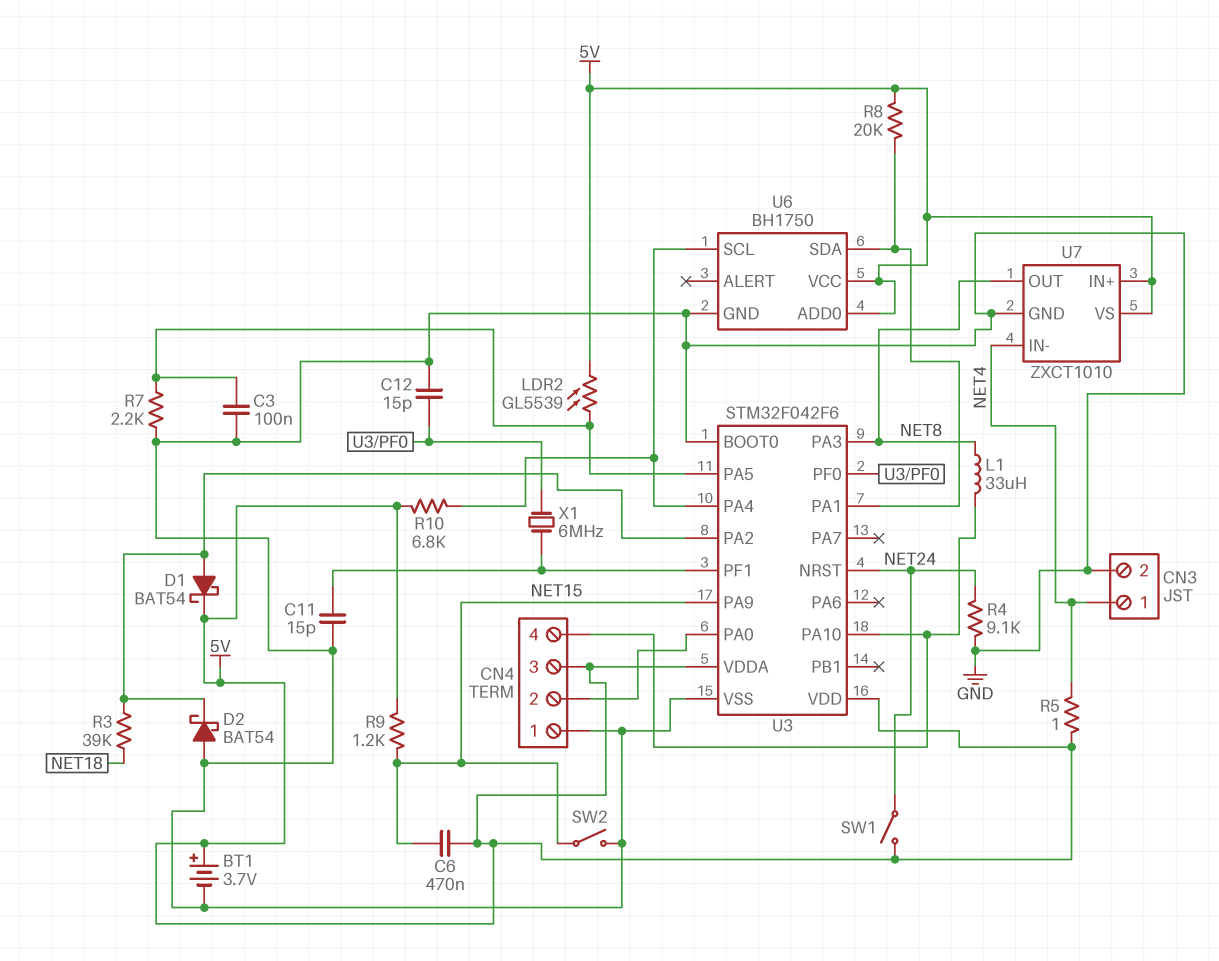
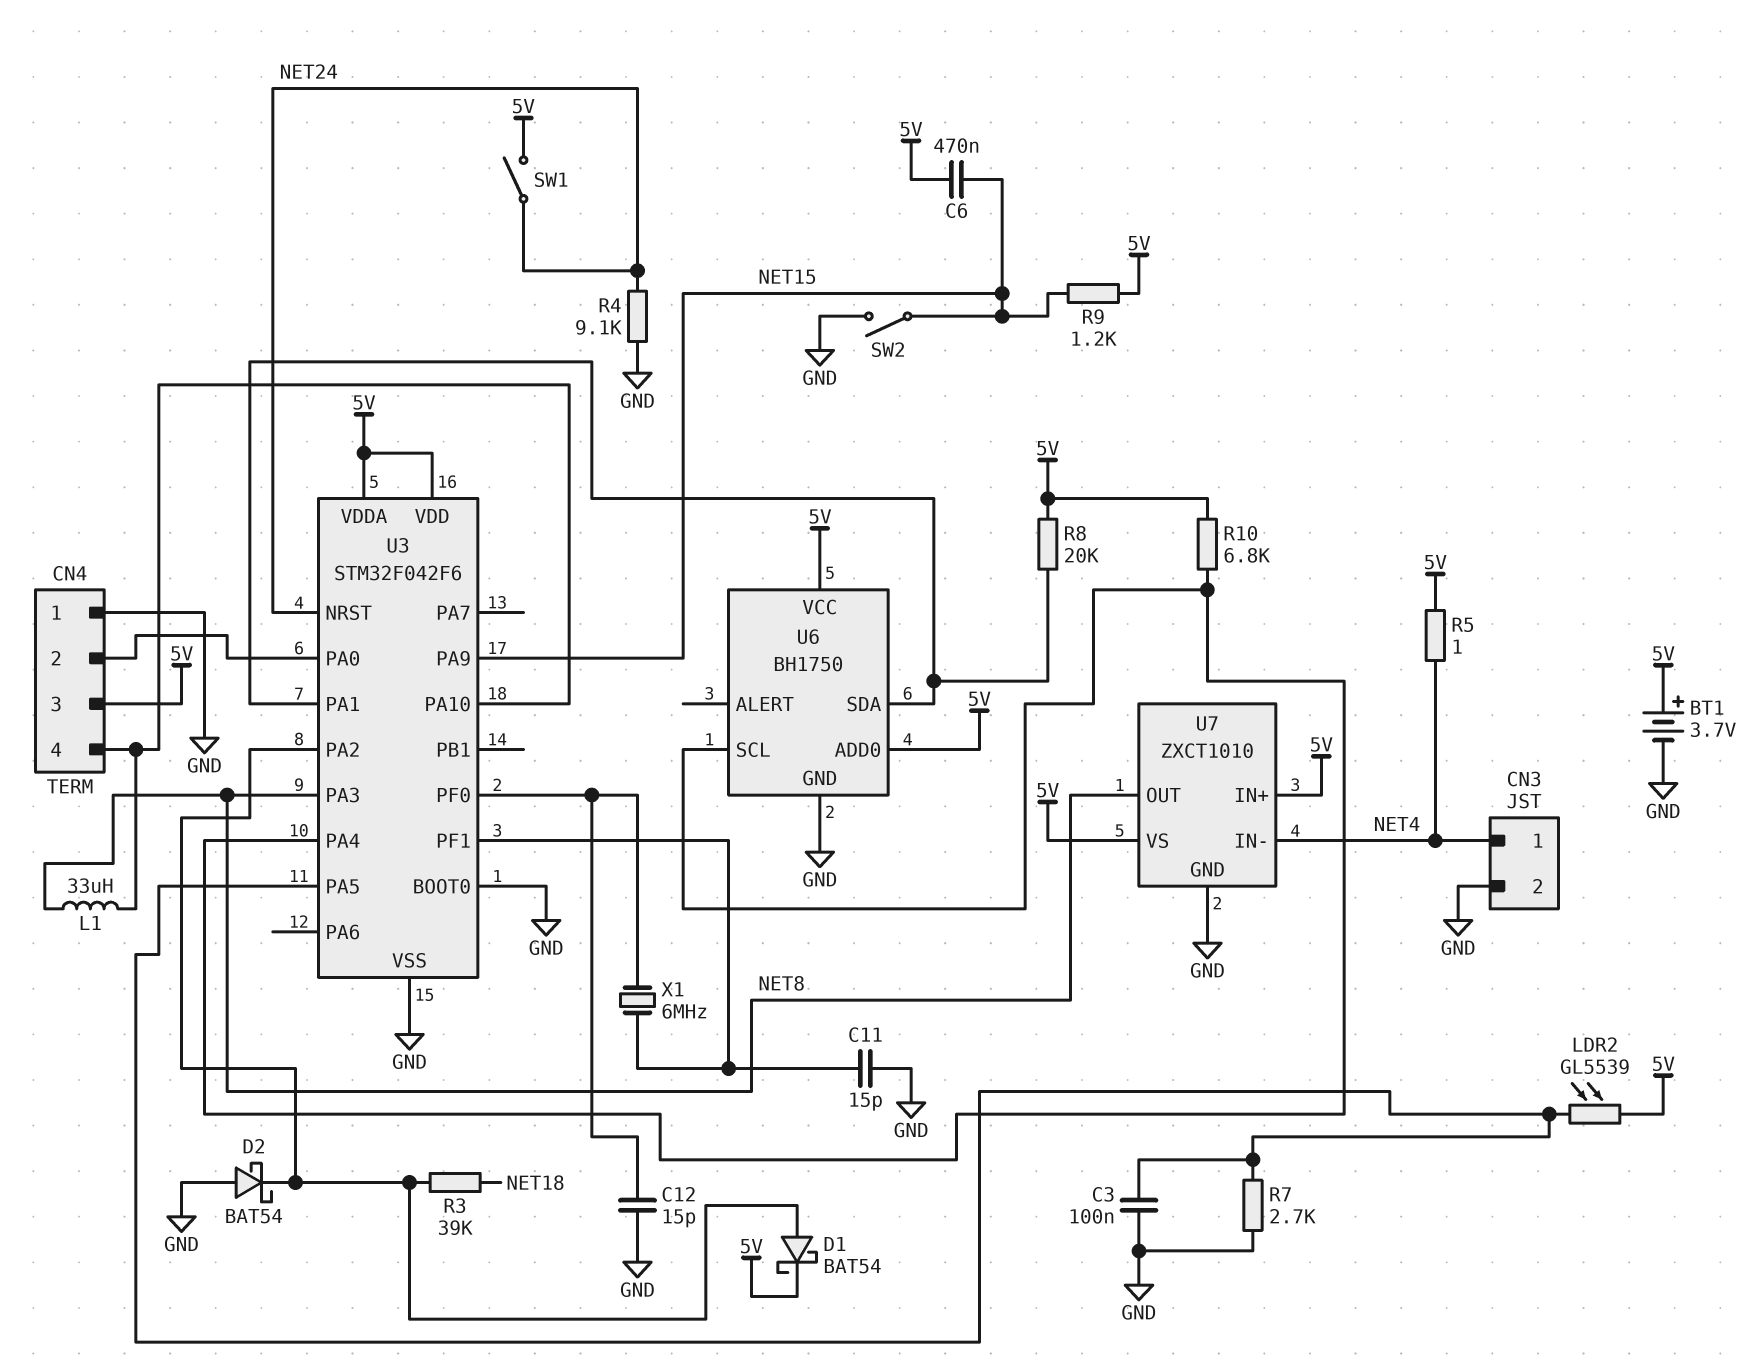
R7: 2.2k (GND, U3/PA5) -> 2.7k (GND, U3/PA5)

